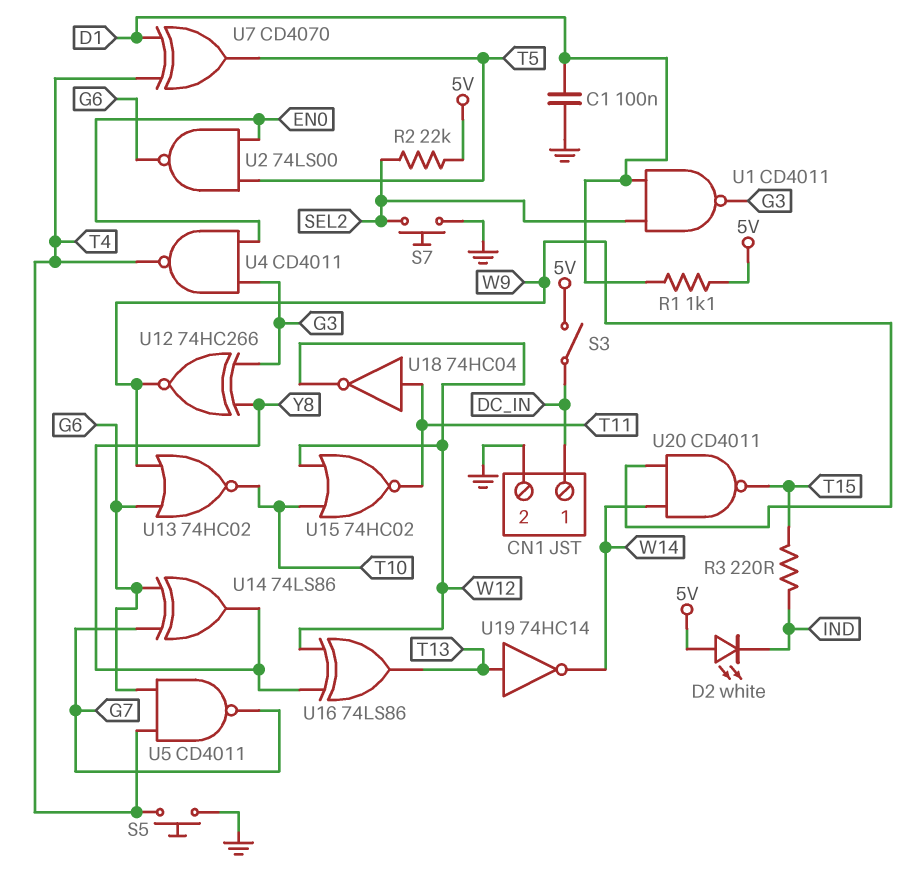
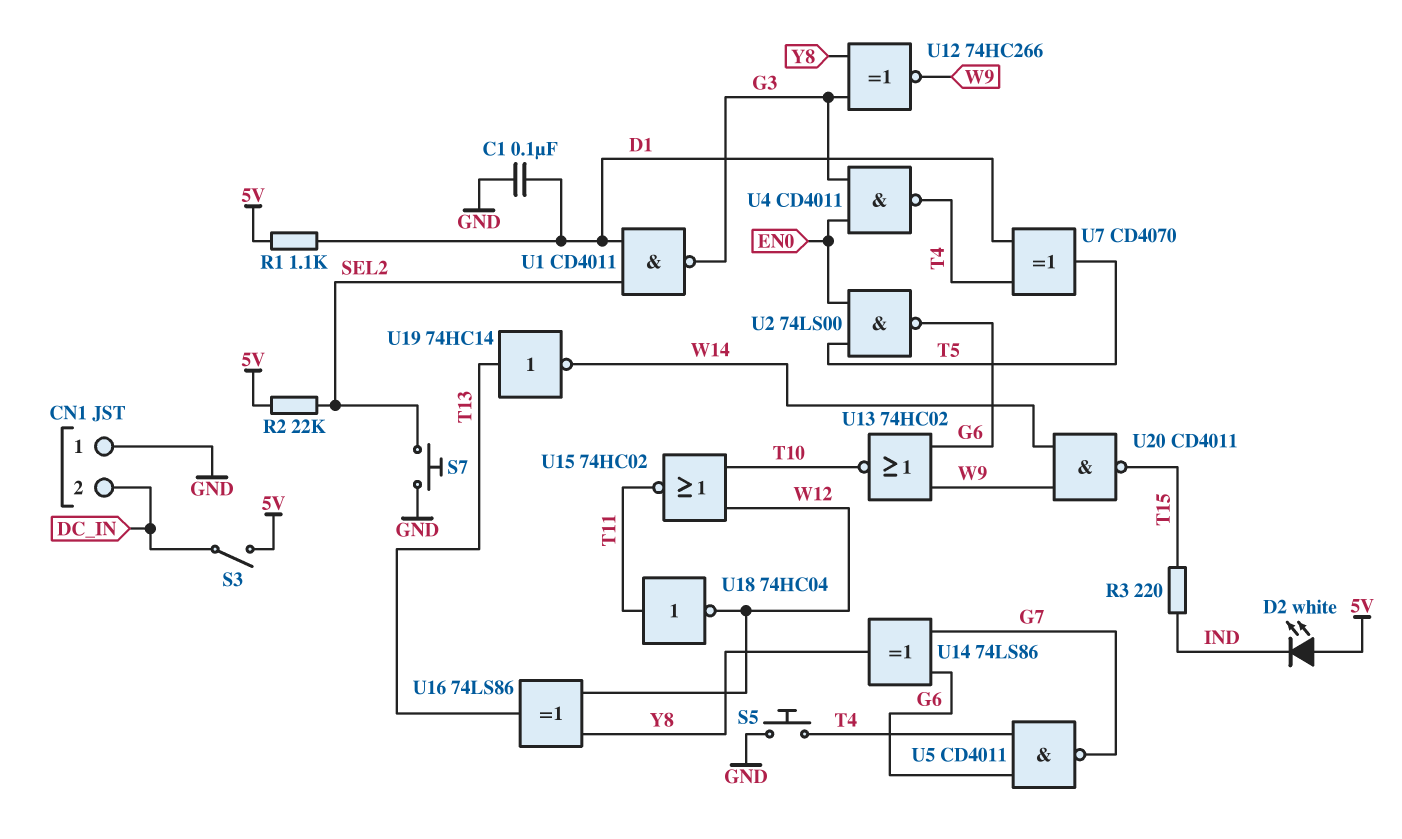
CN1 pin 1: DC_IN -> GND
CN1 pin 2: GND -> DC_IN

